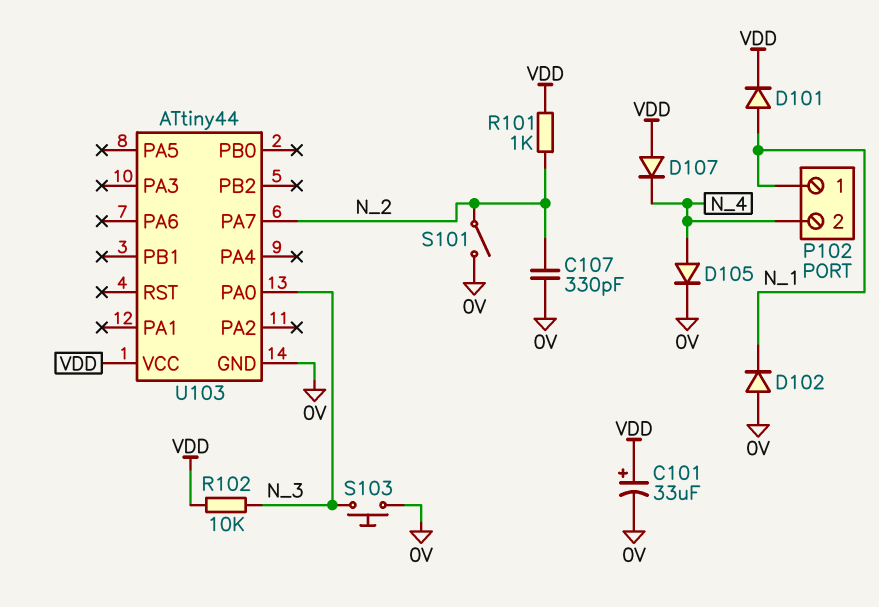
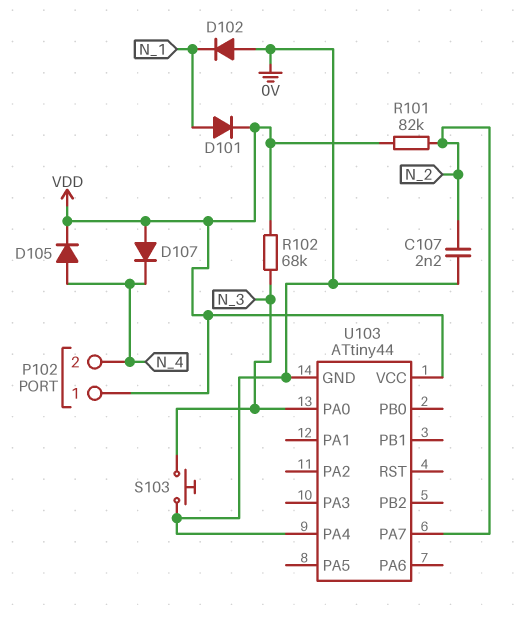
C101: 33uF (plus VDD, minus 0V) -> none
C107: 330pF (0V, N_2) -> 2.2nF (0V, N_2)
D105: diode (A N_4, K 0V) -> diode (A N_4, K VDD)
P102 pin 1: N_1 -> VDD
R101: 1k (N_2, VDD) -> 82k (N_2, VDD)
R102: 10k (N_3, VDD) -> 68k (N_3, VDD)
S101: switch (0V, N_2) -> none
U103 pin PA4: none -> 0V

